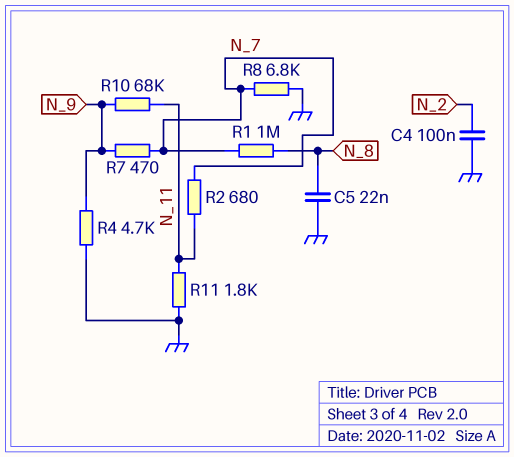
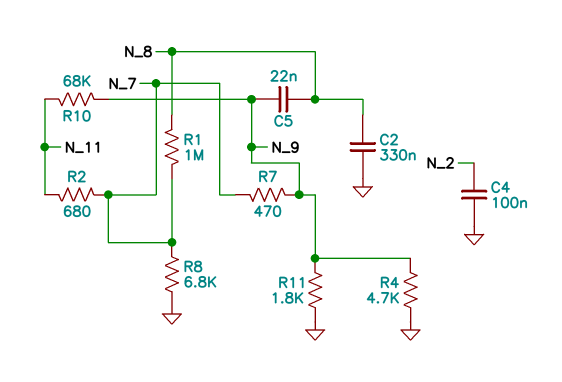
C2: none -> 330nF (GND, N_8)
C5: 22nF (GND, N_8) -> 22nF (N_8, N_9)
R11: 1.8k (GND, N_11) -> 1.8k (GND, N_9)

